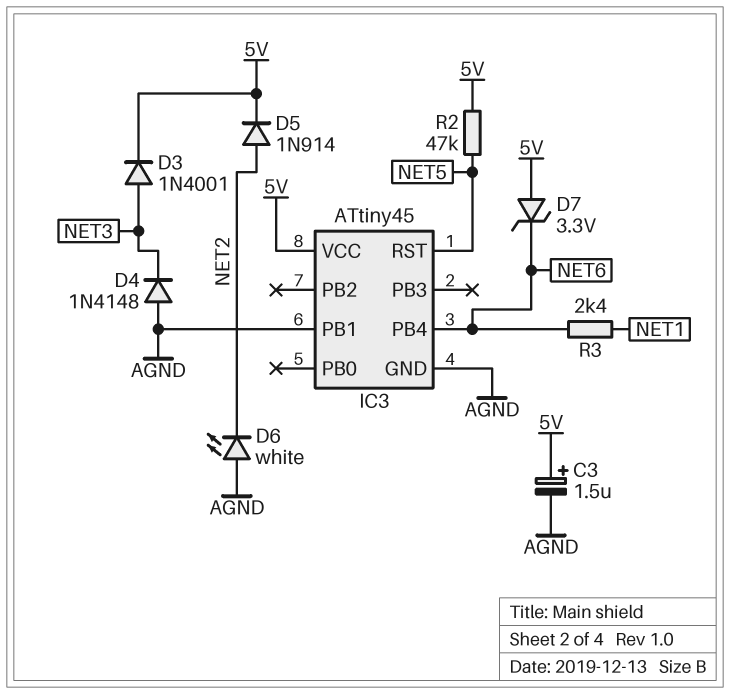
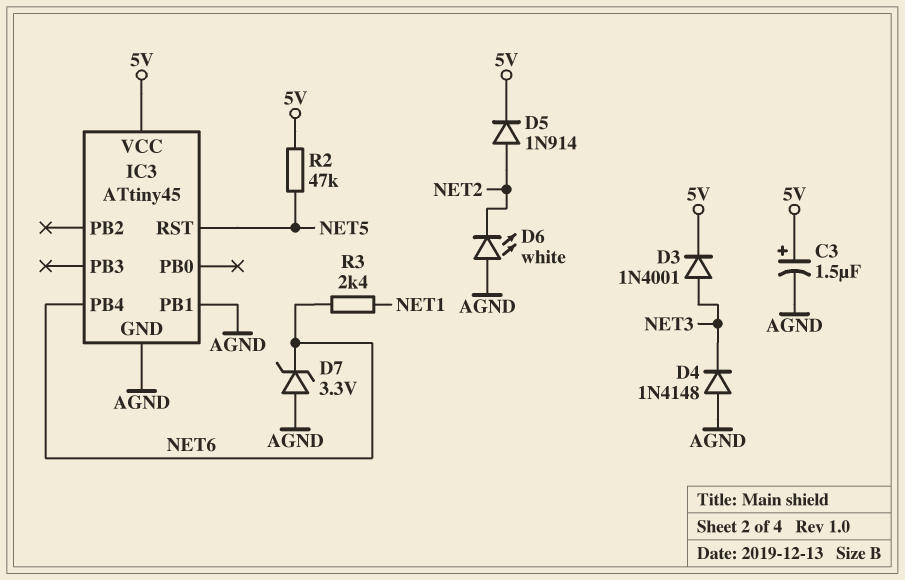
D7: zener 3.3V (A 5V, K NET6) -> zener 3.3V (A AGND, K NET6)

